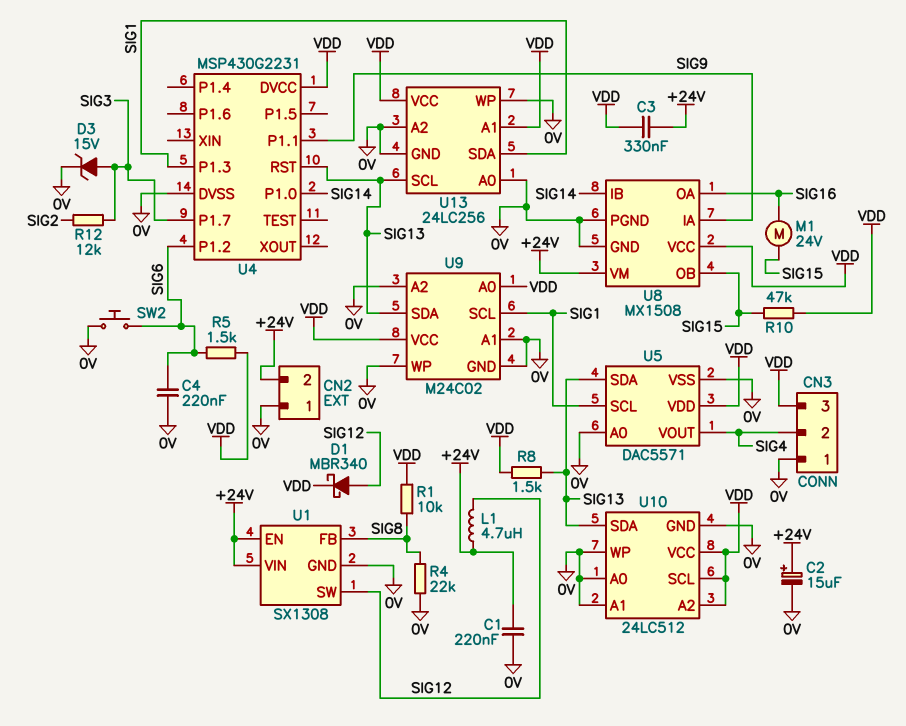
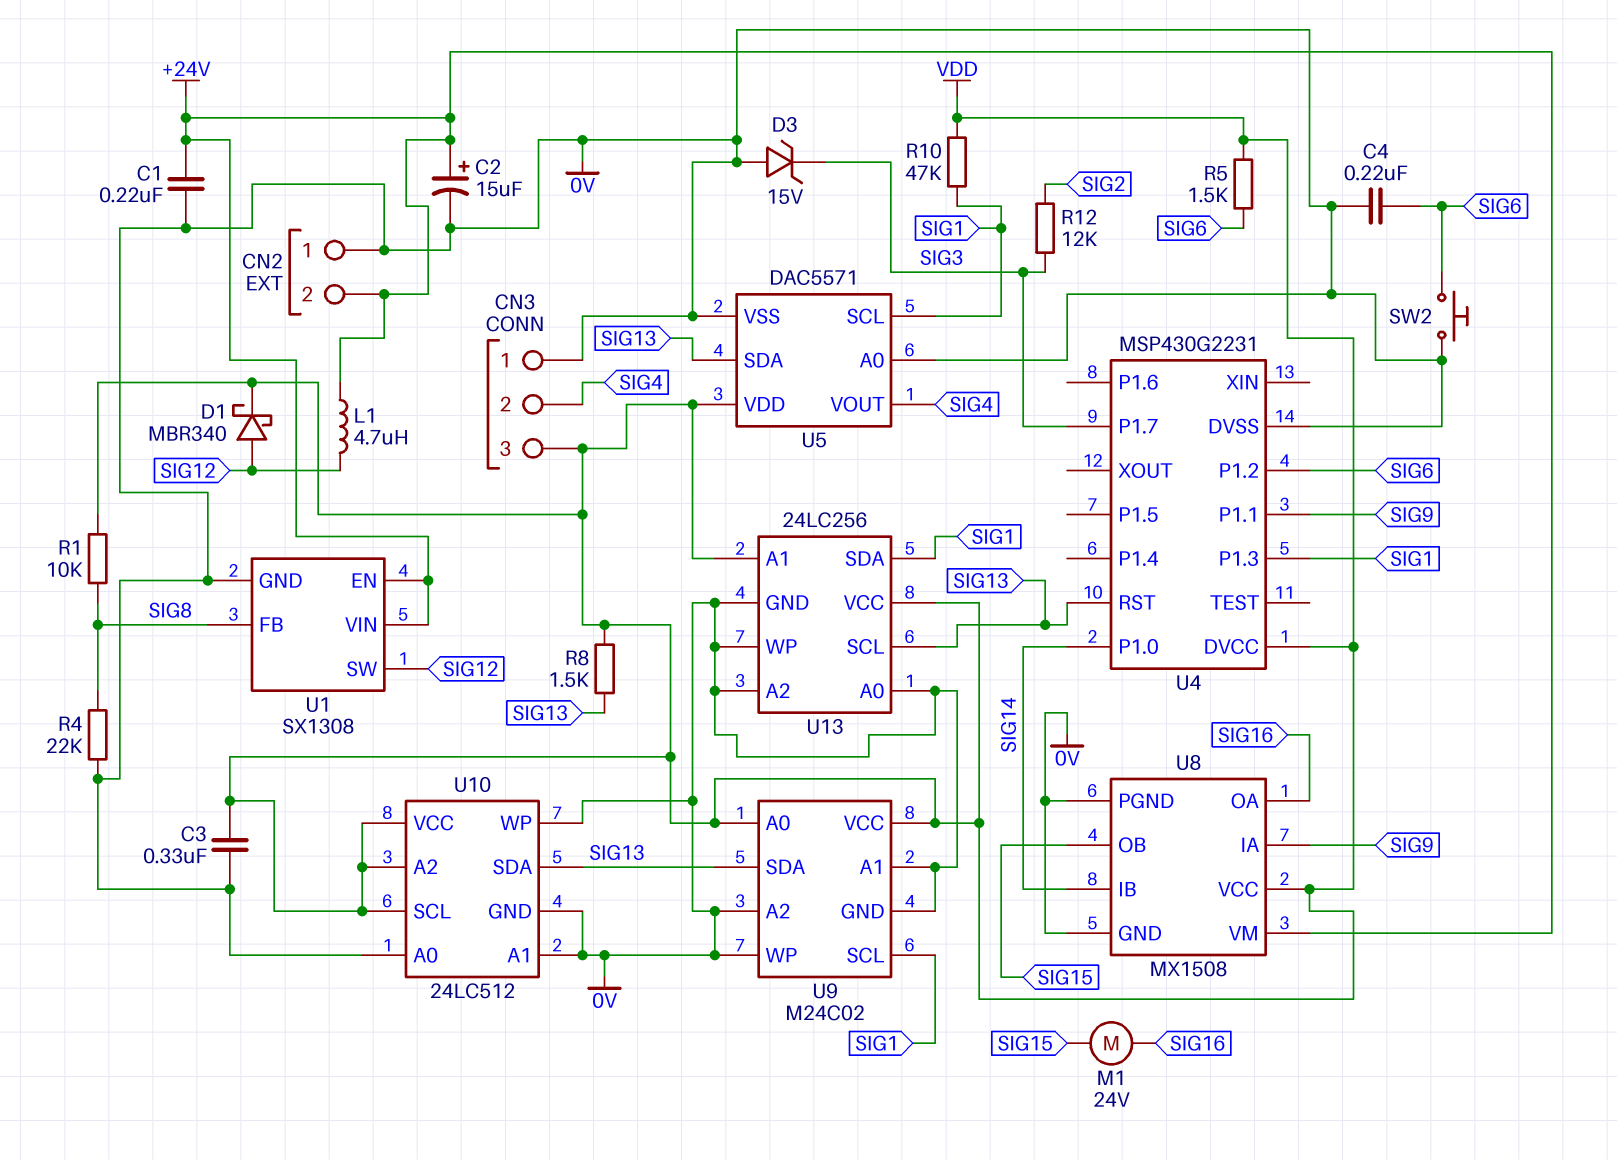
C3: 330nF (+24V, VDD) -> 330nF (0V, VDD)
D3: zener 15V (A SIG3, K 0V) -> zener 15V (A 0V, K SIG3)
R10: 47k (SIG15, VDD) -> 47k (SIG1, VDD)

